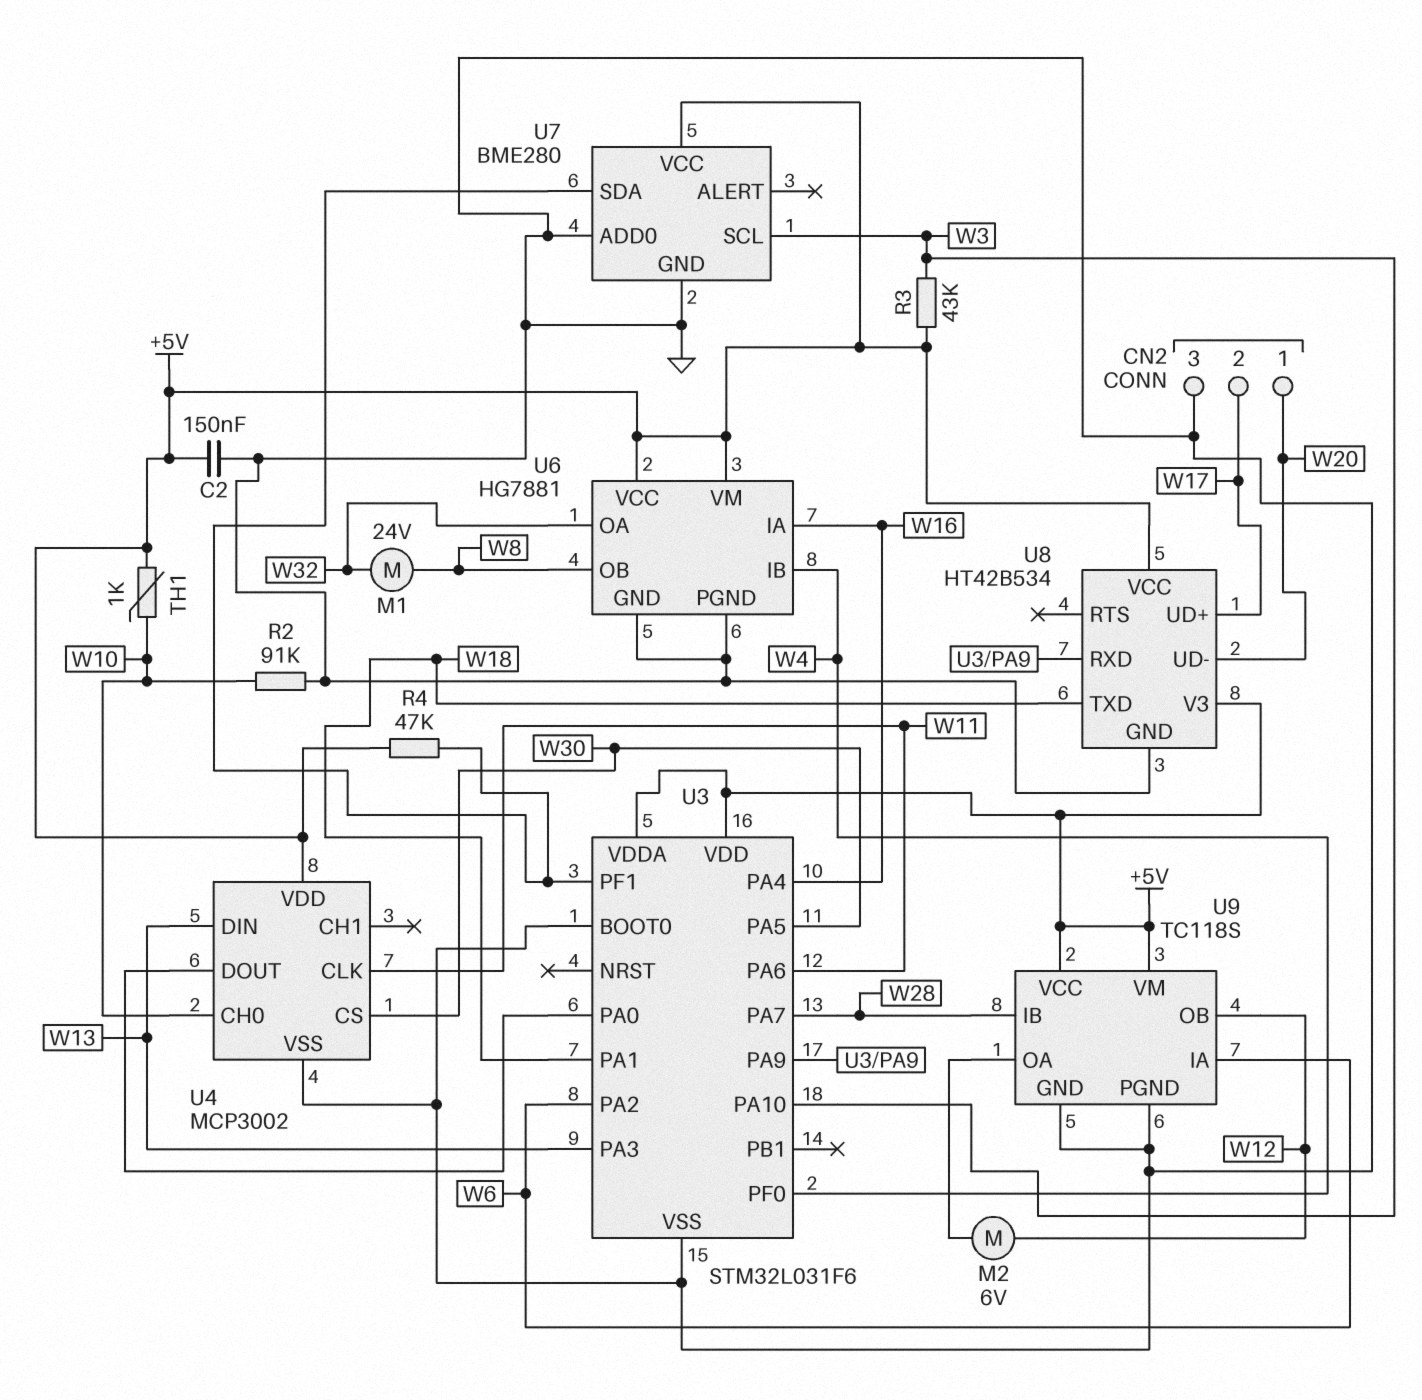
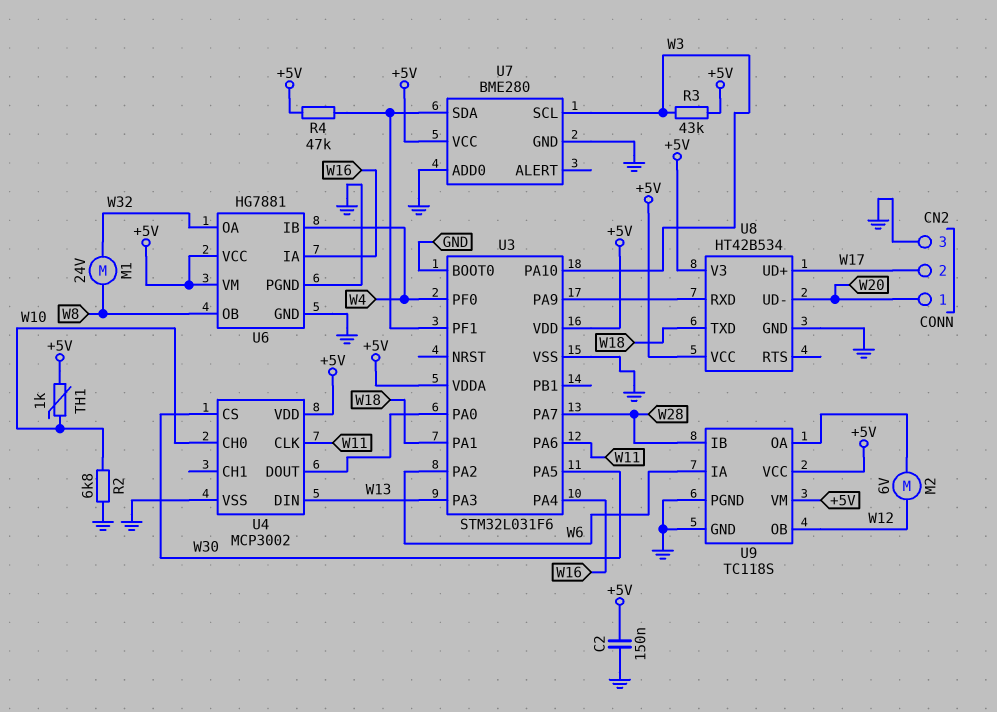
R2: 91k (GND, W10) -> 6.8k (GND, W10)

